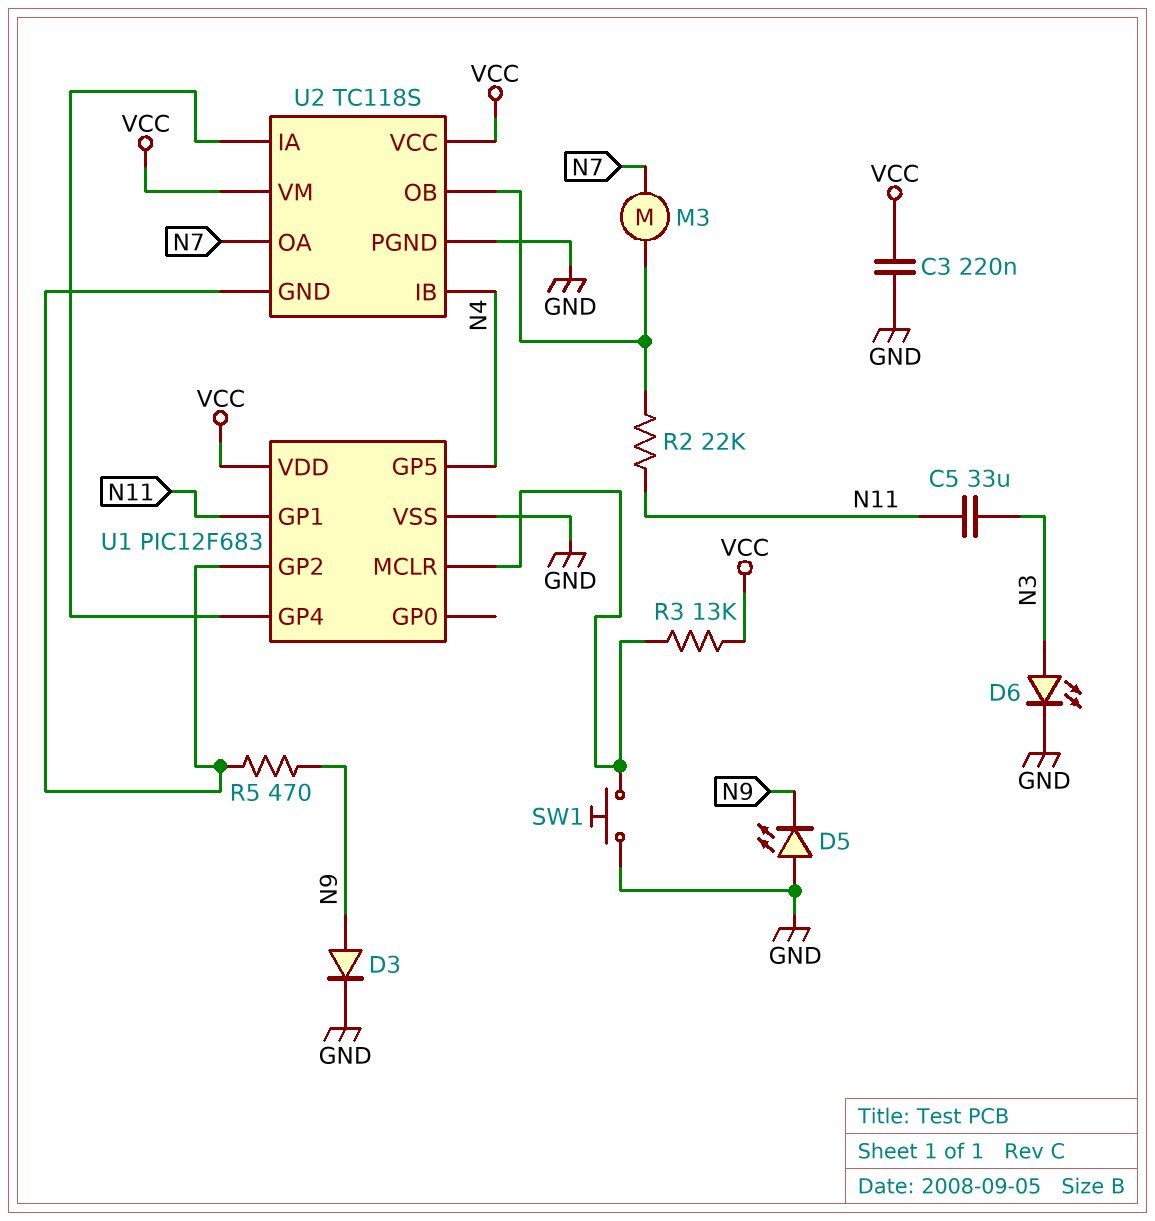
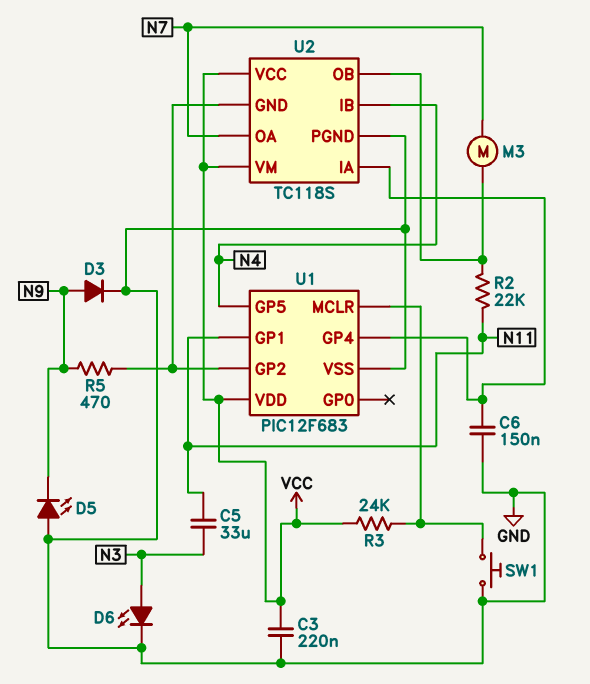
C6: none -> 150nF (GND, U1/GP4)
R3: 13k (U1/MCLR, VCC) -> 24k (U1/MCLR, VCC)

